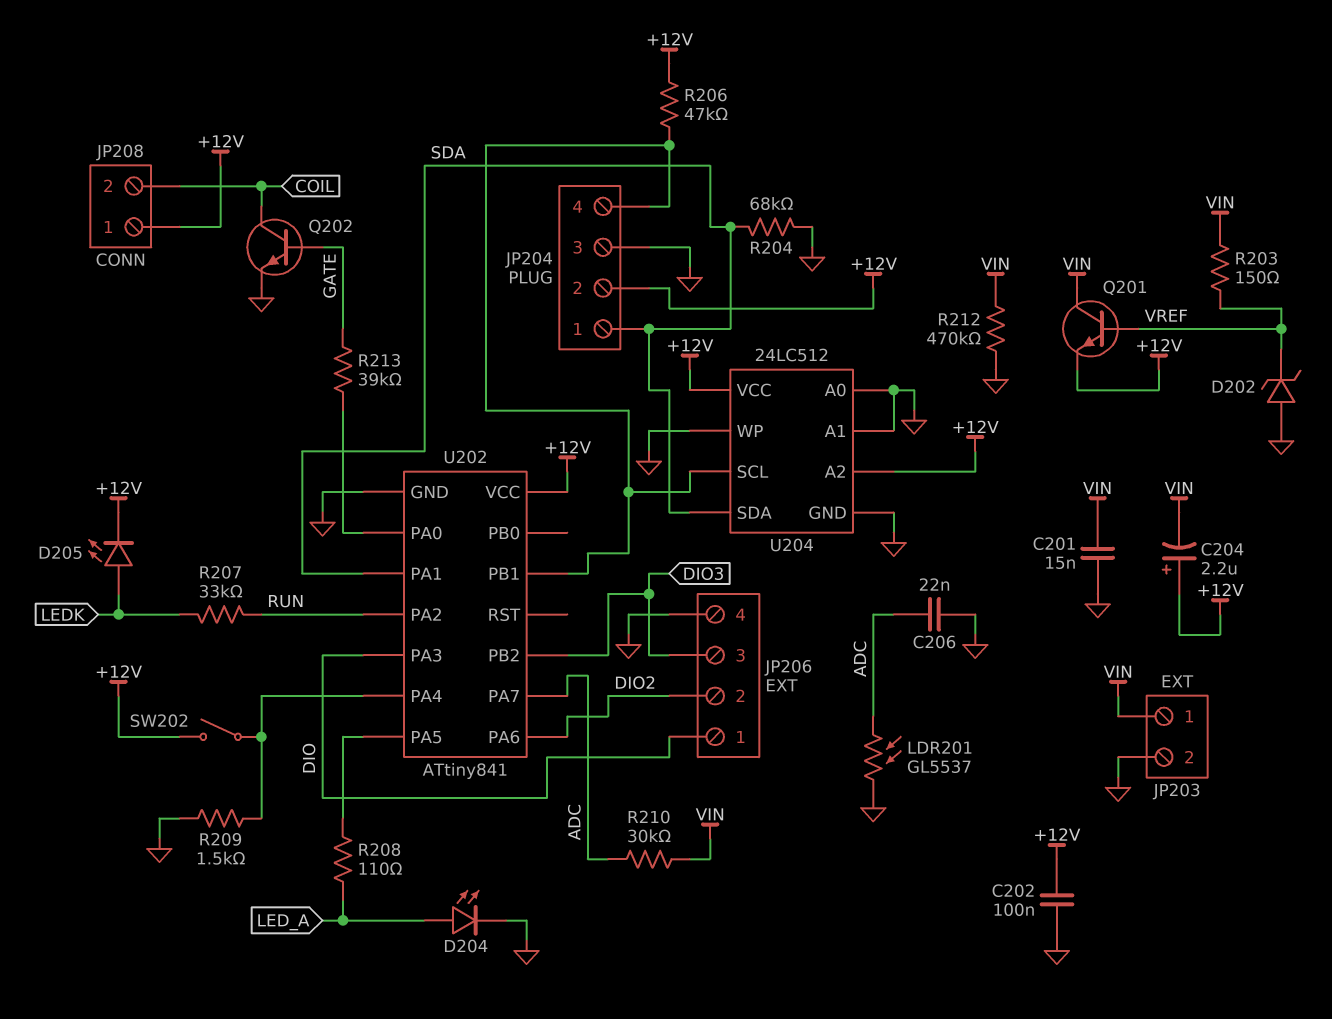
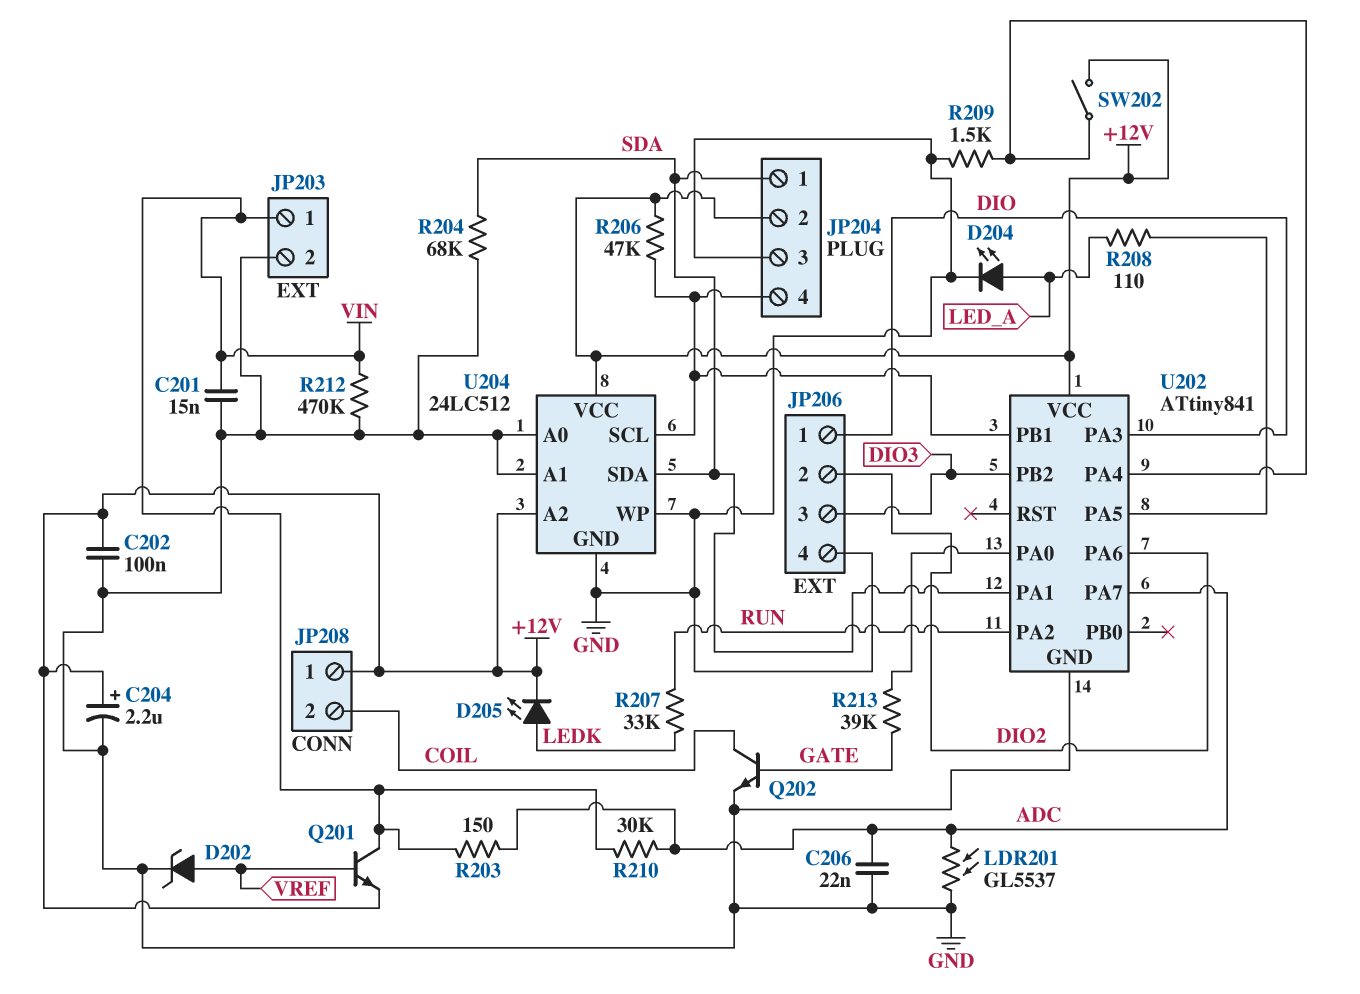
C204: 2.2uF (plus +12V, minus VIN) -> 2.2uF (plus +12V, minus GND)
D202: zener (A GND, K VREF) -> zener (A VREF, K GND)
R203: 150 (VIN, VREF) -> 150 (ADC, VIN)

